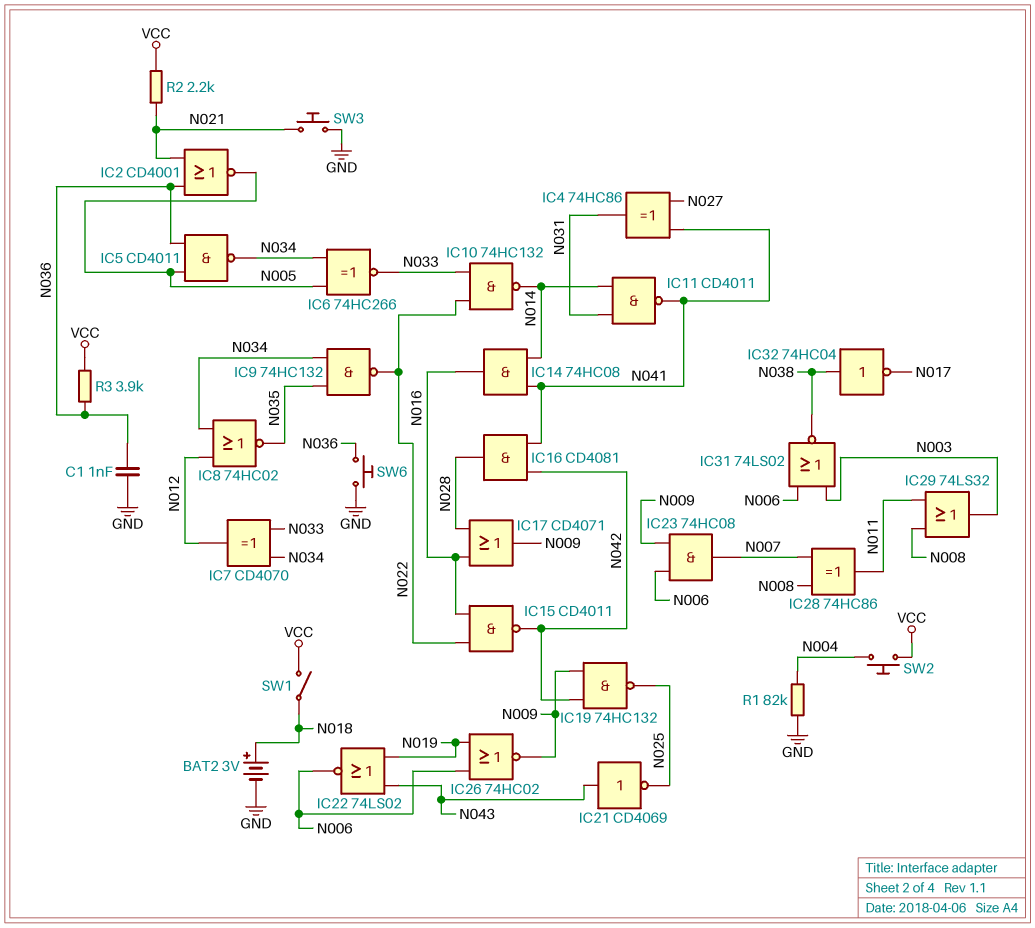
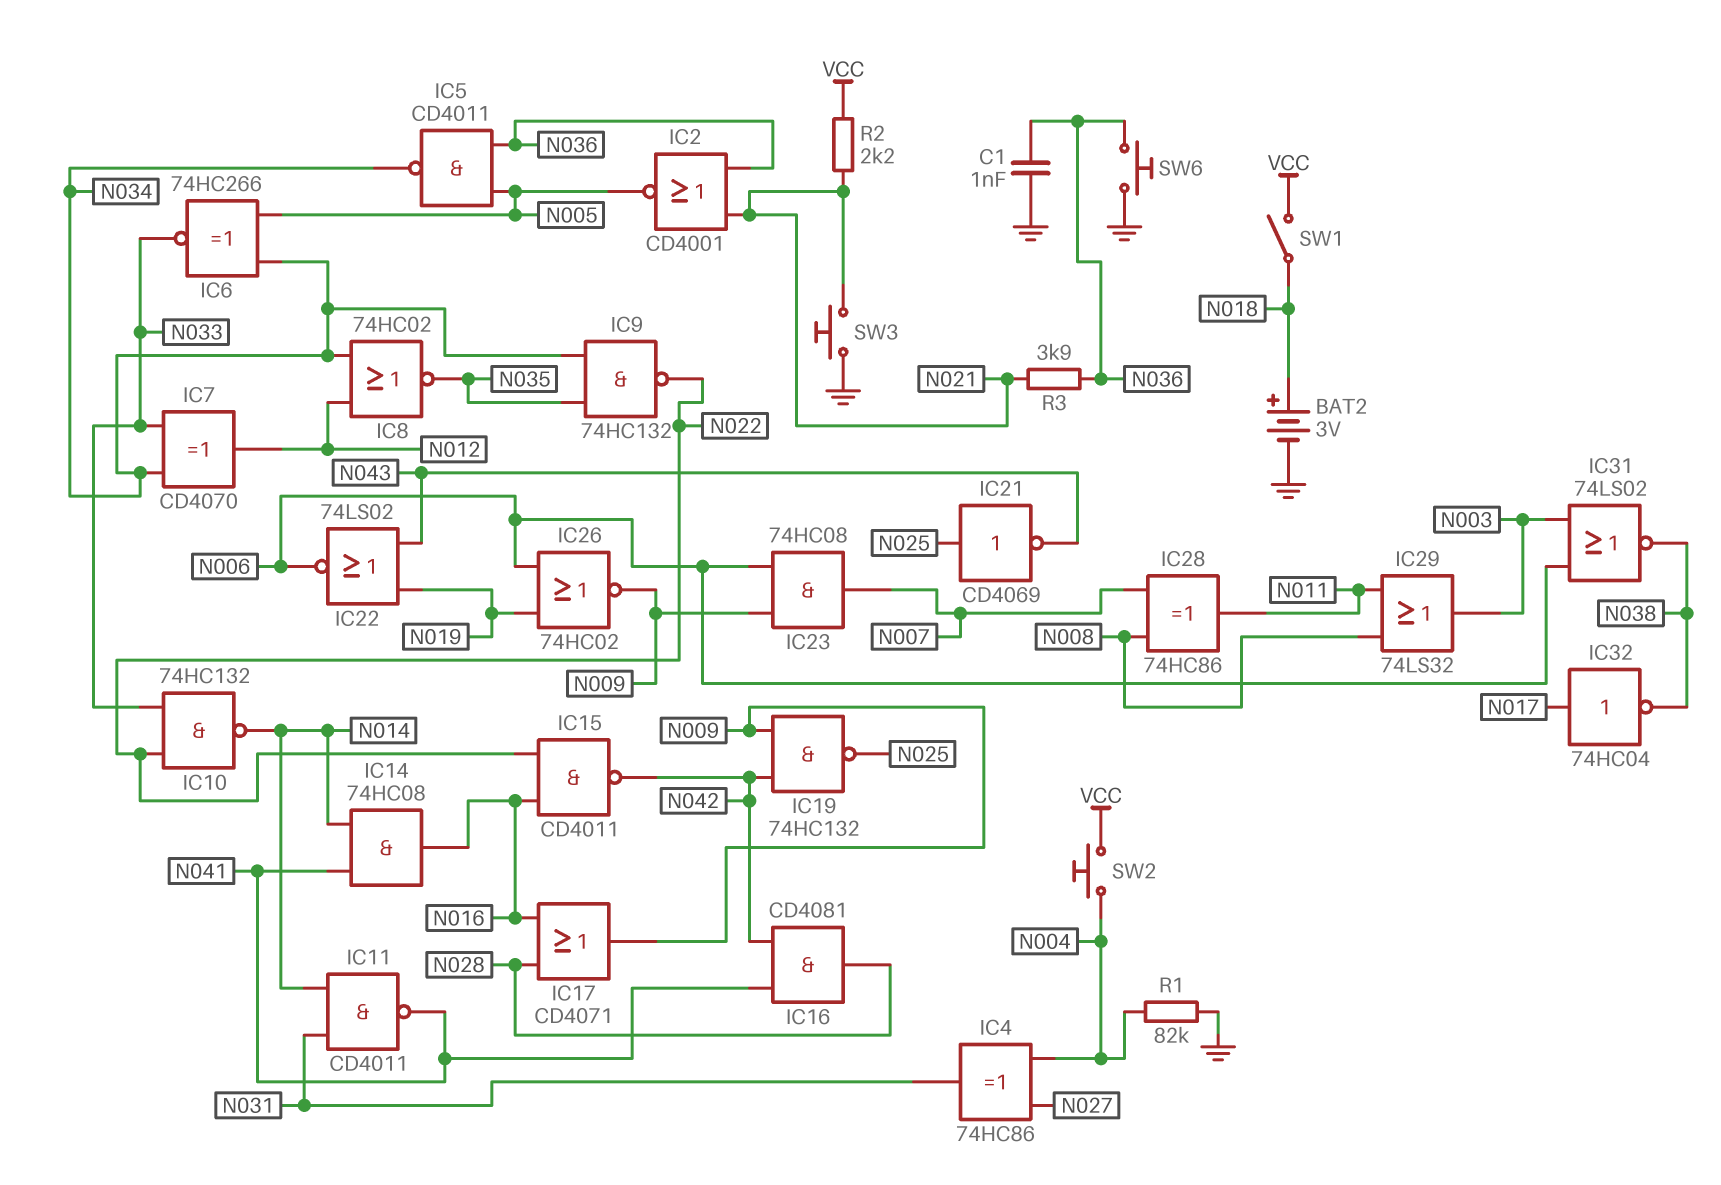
IC4: XOR 74HC86 (in N027, in N041, out N031) -> XOR 74HC86 (in N004, in N027, out N031)
IC21: NOT CD4069 (in N043, out N025) -> NOT CD4069 (in N025, out N043)
IC32: NOT 74HC04 (in N038, out N017) -> NOT 74HC04 (in N017, out N038)
R3: 3.9k (N036, VCC) -> 3.9k (N021, N036)

